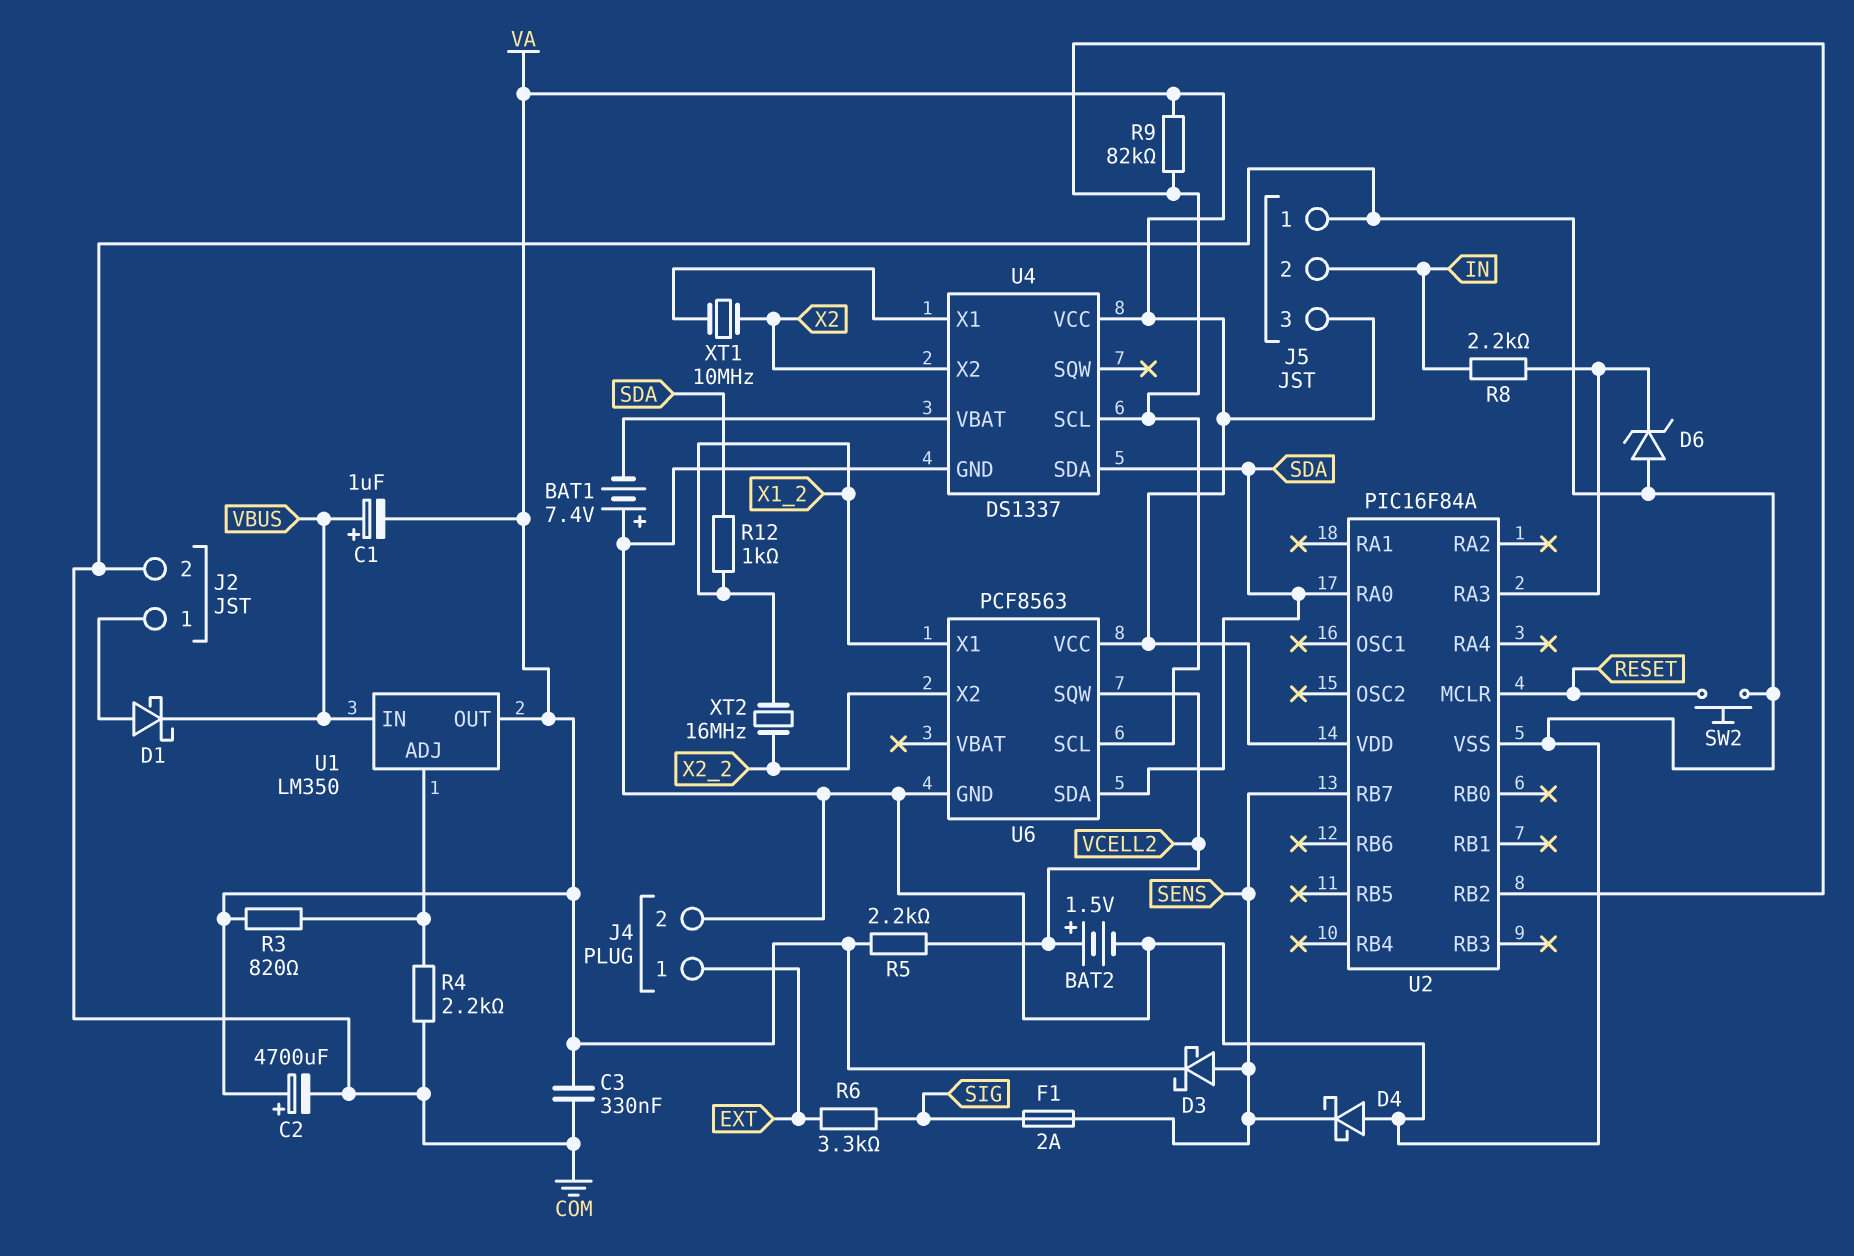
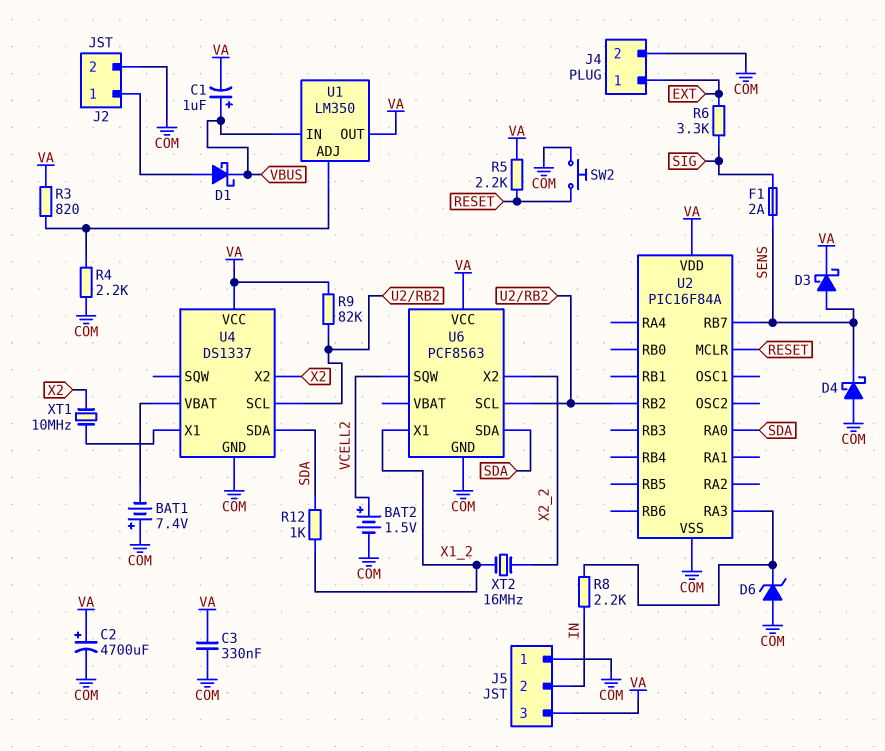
R5: 2.2k (VA, VCELL2) -> 2.2k (RESET, VA)

